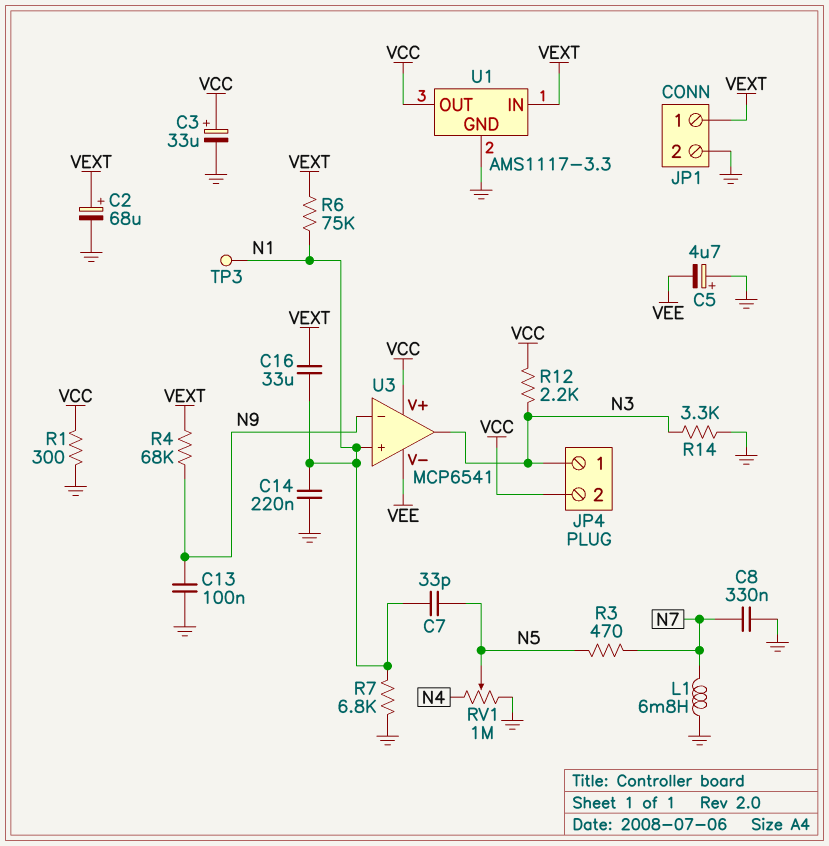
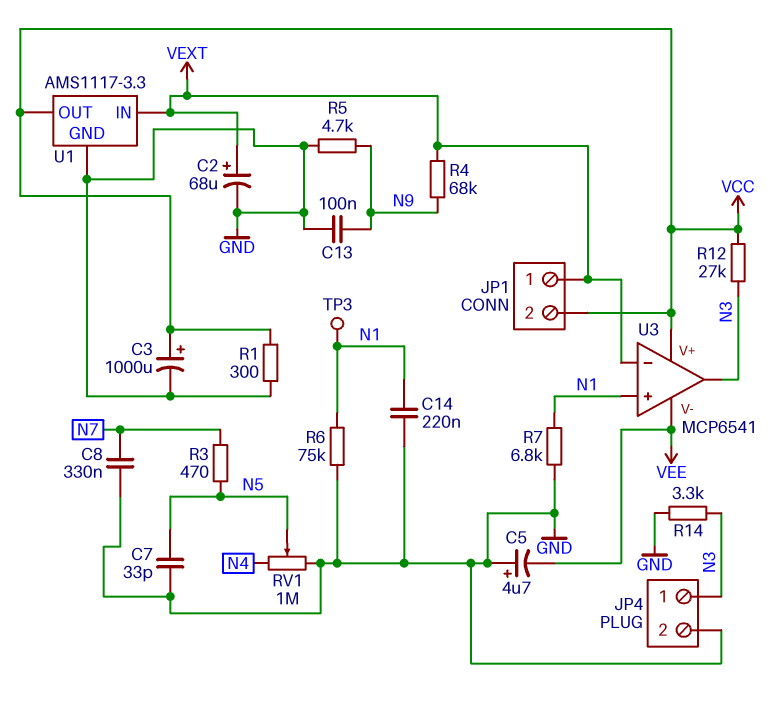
C3: 33uF (plus VCC, minus GND) -> 1000uF (plus VCC, minus GND)
C7: 33pF (N1, N5) -> 33pF (GND, N5)
C16: 33uF (N1, VEXT) -> none
JP1 pin 2: GND -> VCC
JP4 pin 2: VCC -> GND
L1: 6.8mH (GND, N7) -> none
R5: none -> 4.7k (GND, N9)
R6: 75k (N1, VEXT) -> 75k (GND, N1)
R12: 2.2k (N3, VCC) -> 27k (N3, VCC)
U3 pin in-: N9 -> VEXT

